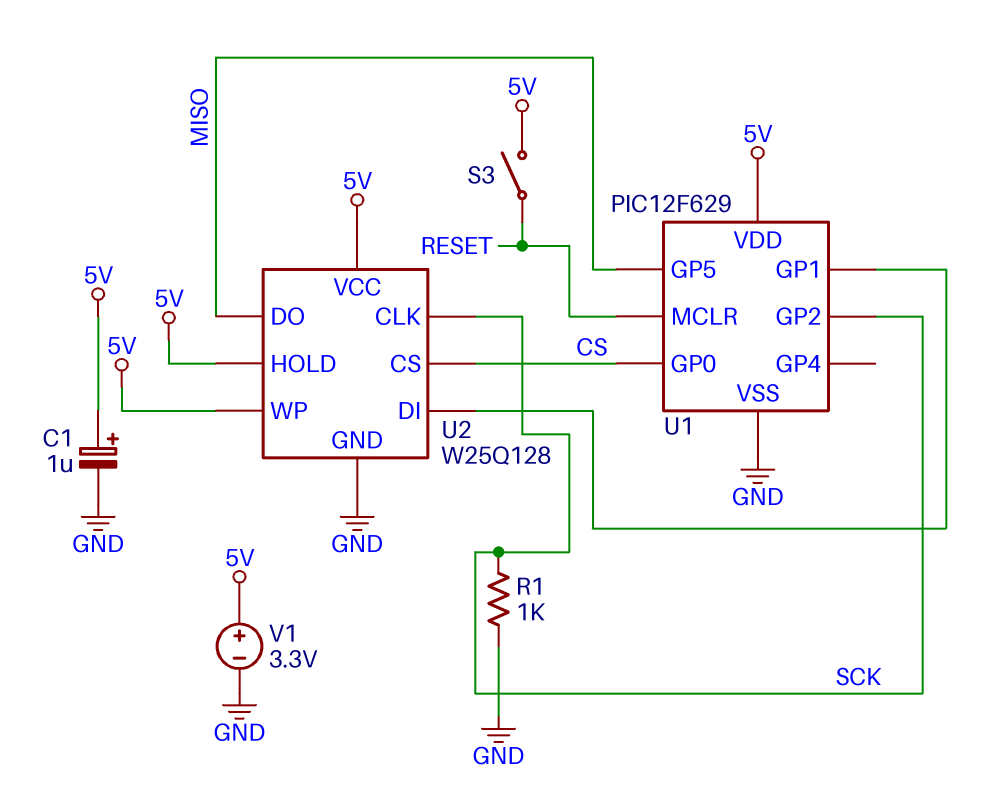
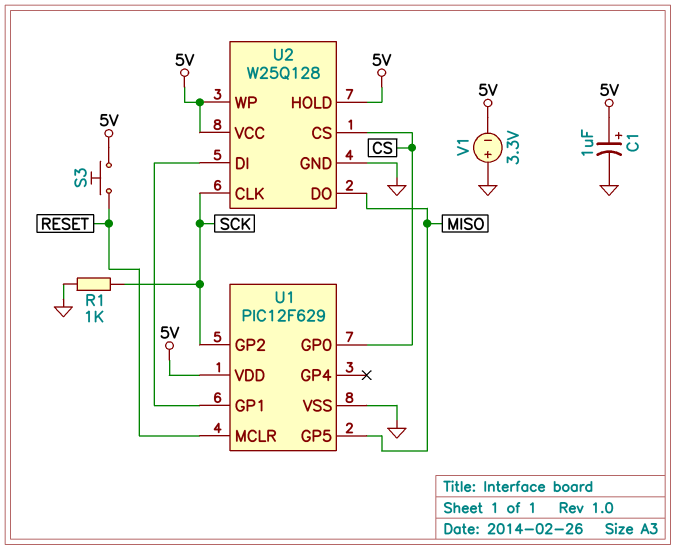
S3: switch (5V, RESET) -> button (5V, RESET)
V1: 3.3V (plus 5V, minus GND) -> 3.3V (plus GND, minus 5V)

